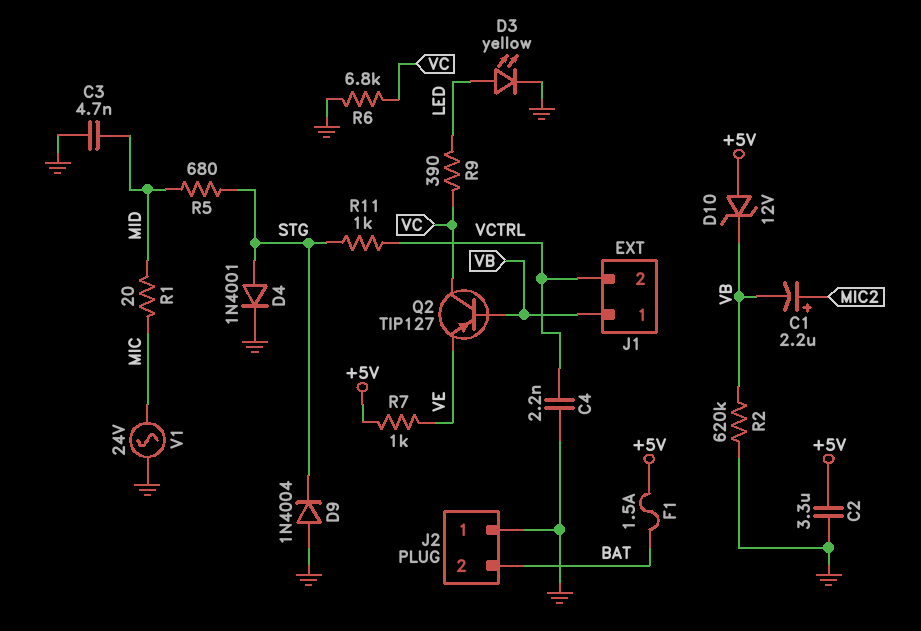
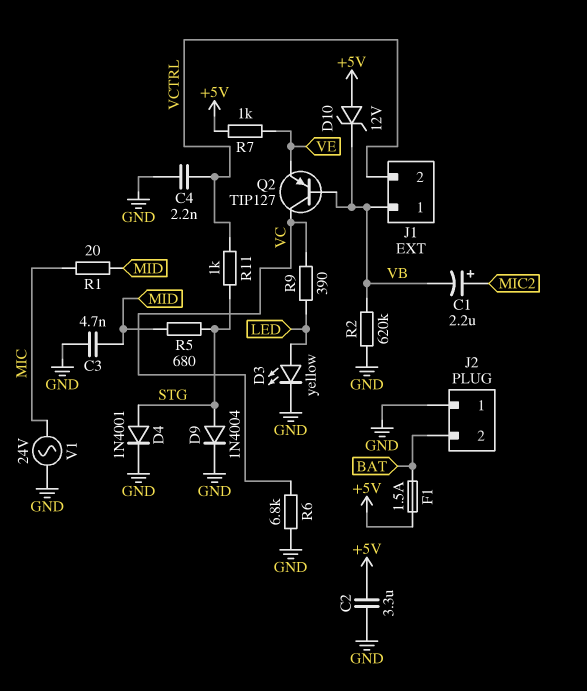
D9: diode 1N4004 (A GND, K STG) -> diode 1N4004 (A STG, K GND)

